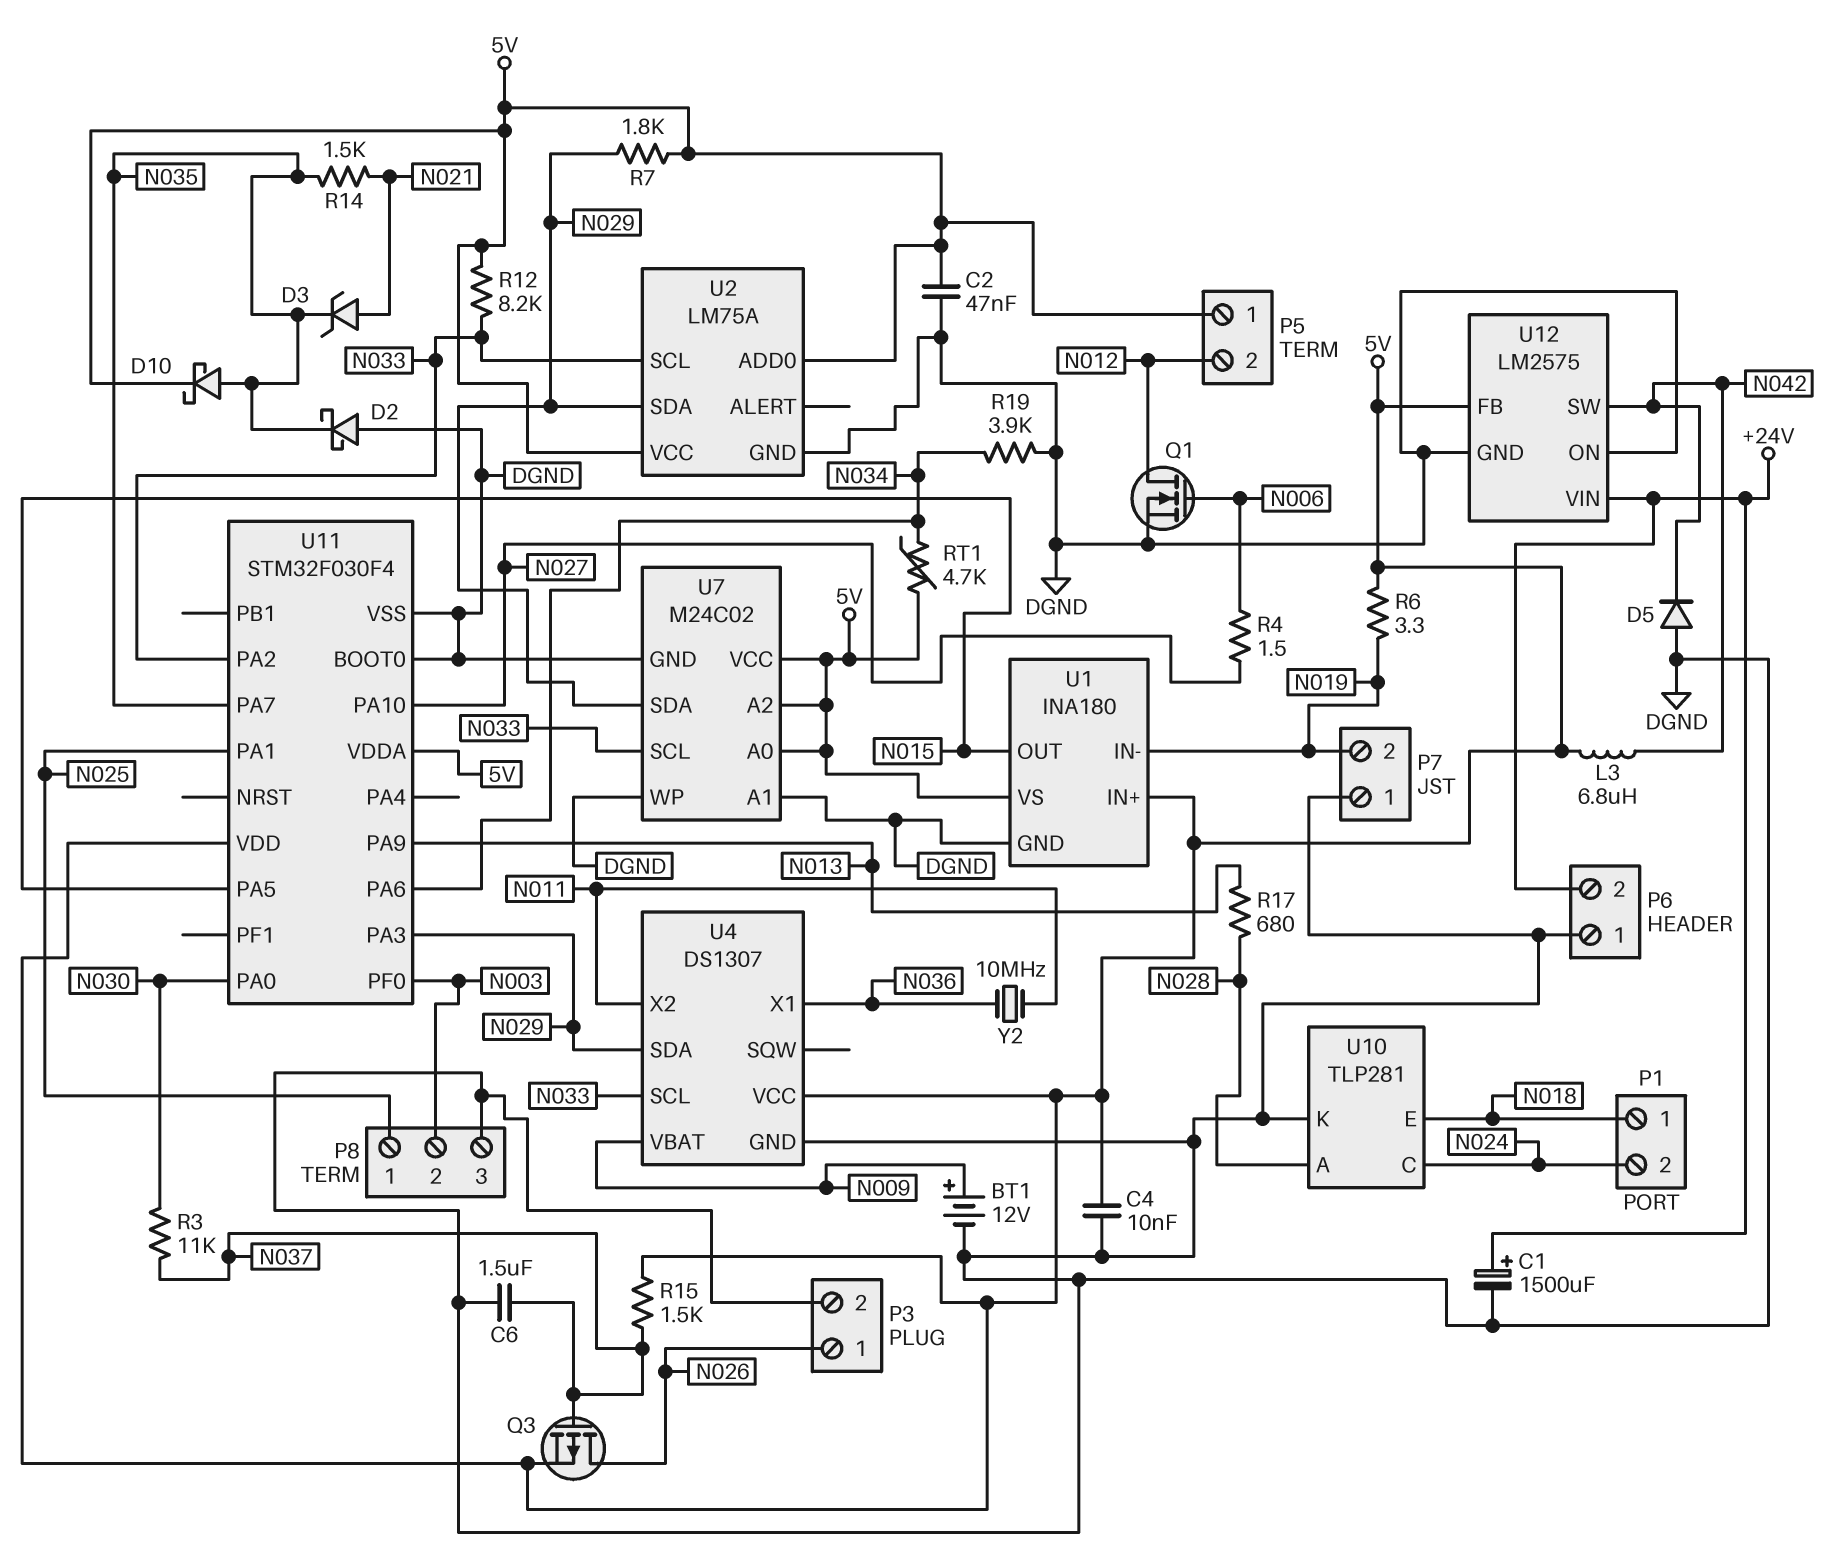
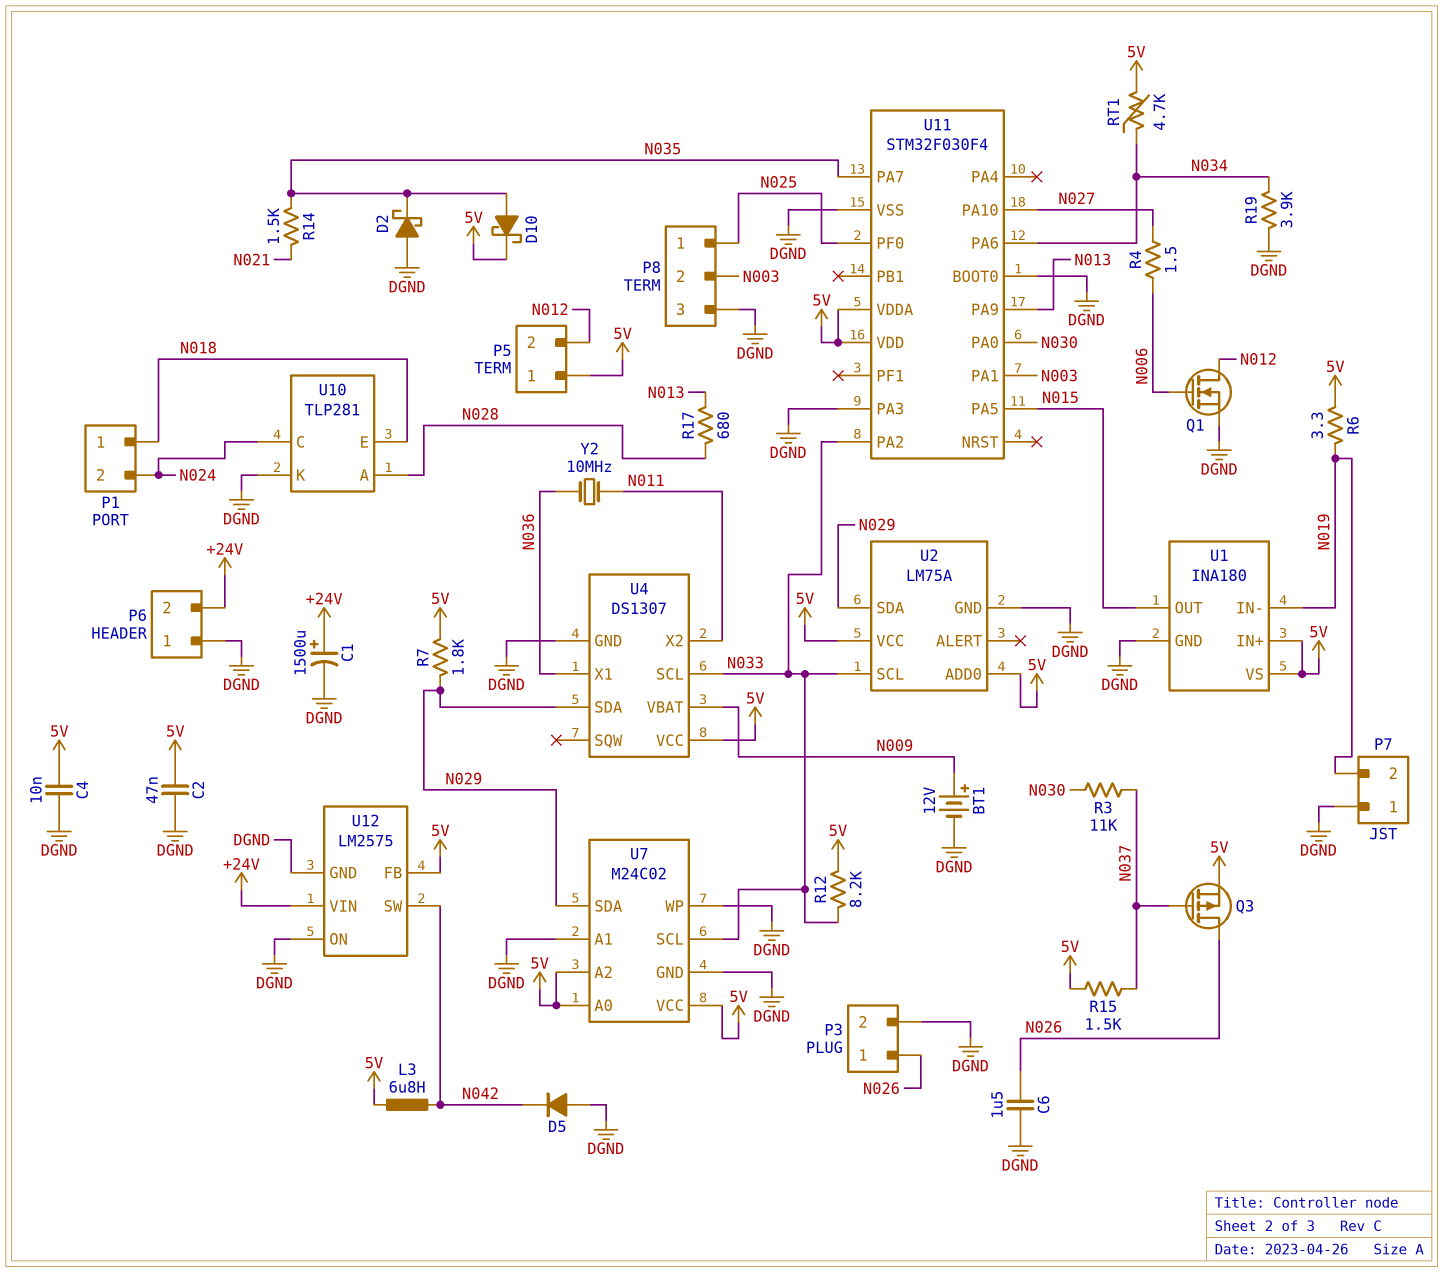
C6: 1.5uF (DGND, N037) -> 1.5uF (DGND, N026)
D3: zener (A N021, K N035) -> none
U11 pin PA1: N025 -> N003
U11 pin PA3: N029 -> DGND
U11 pin PF0: N003 -> N025

